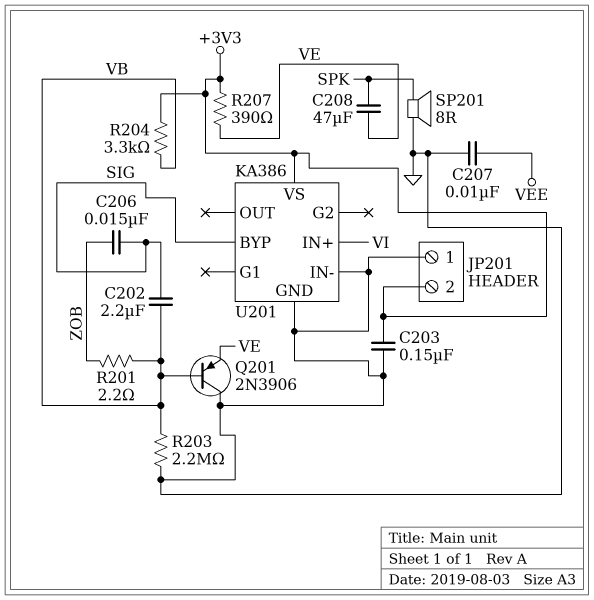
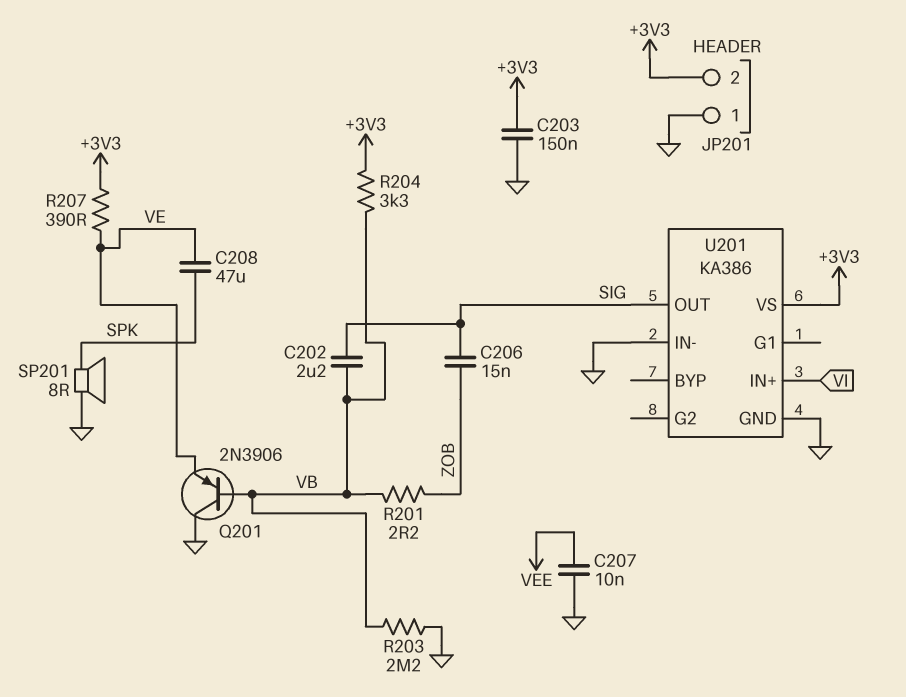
U201 pin BYP: SIG -> none
U201 pin OUT: none -> SIG

